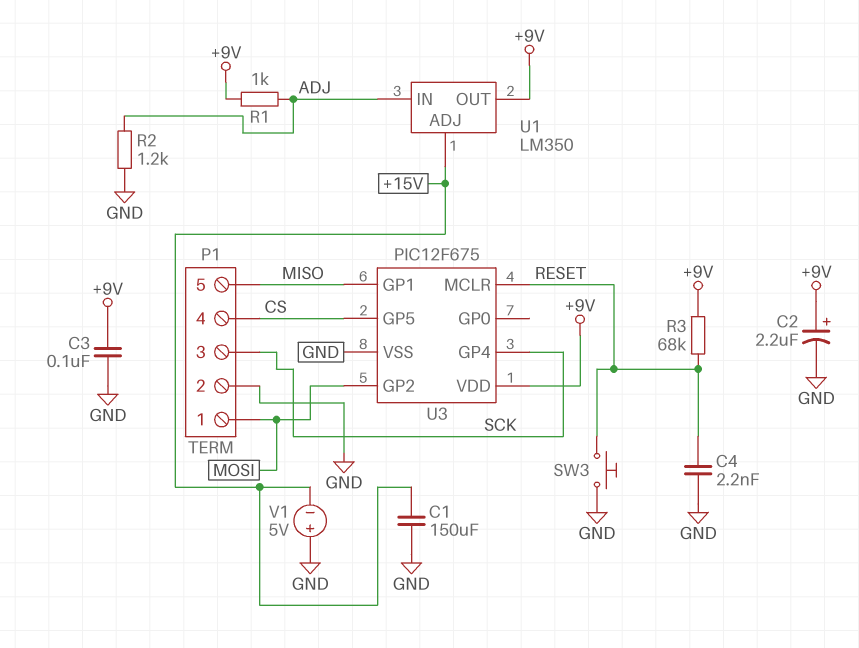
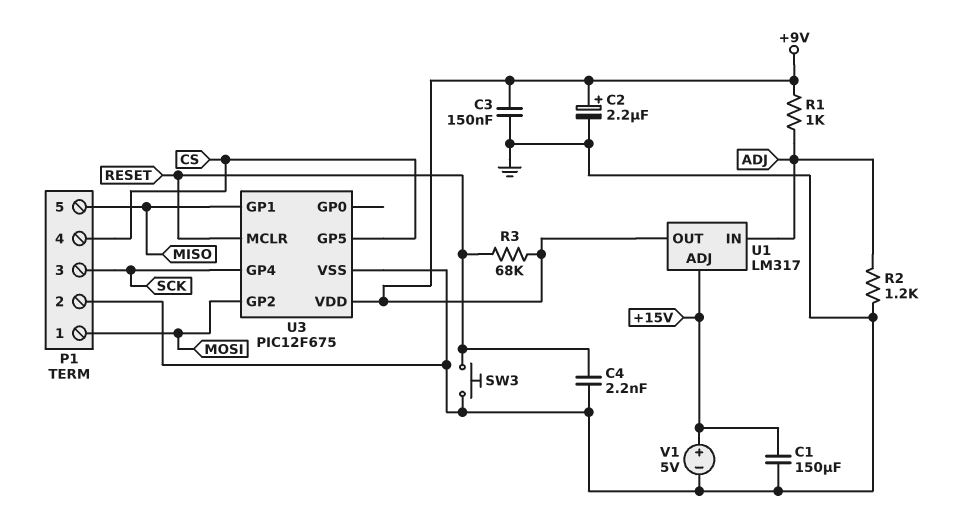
C3: 100nF (+9V, GND) -> 150nF (+9V, GND)
U1: LM350 -> LM317
V1: 5V (plus GND, minus +15V) -> 5V (plus +15V, minus GND)

